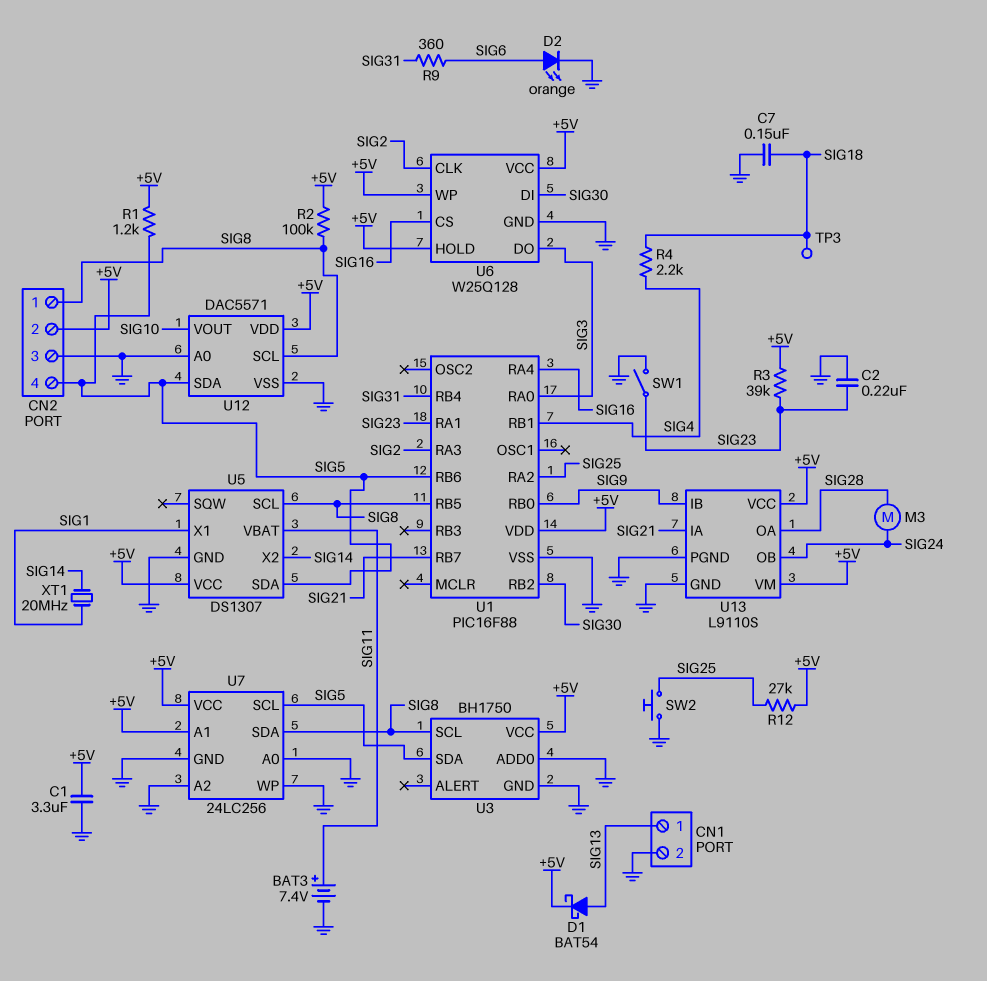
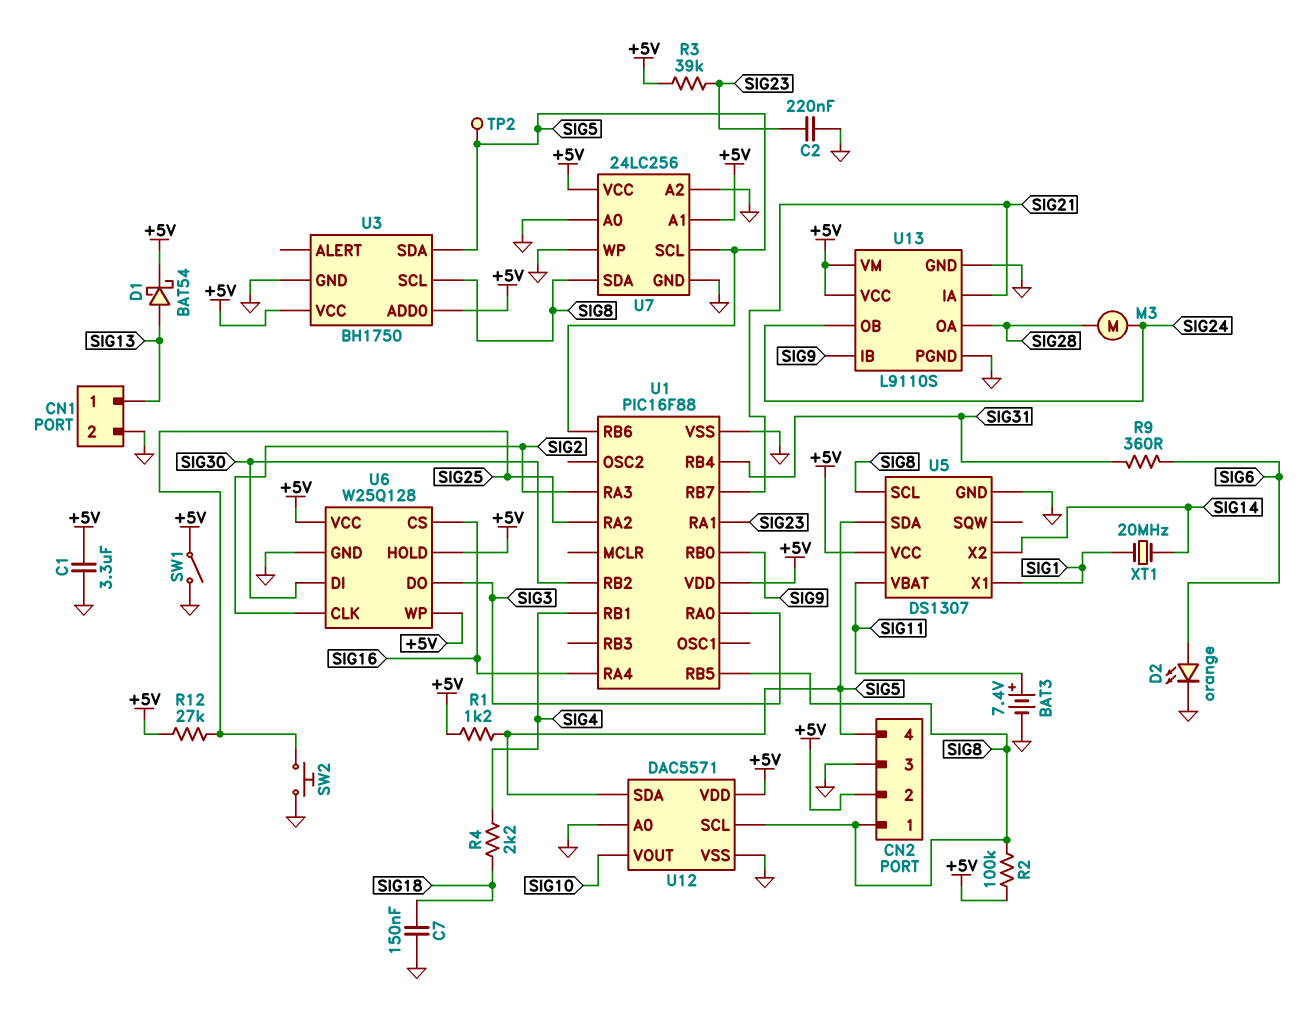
SW1: switch (GND, SIG23) -> switch (+5V, GND)
TP2: none -> test point (SIG5)
TP3: test point (SIG18) -> none
U3 pin ADD0: GND -> +5V

